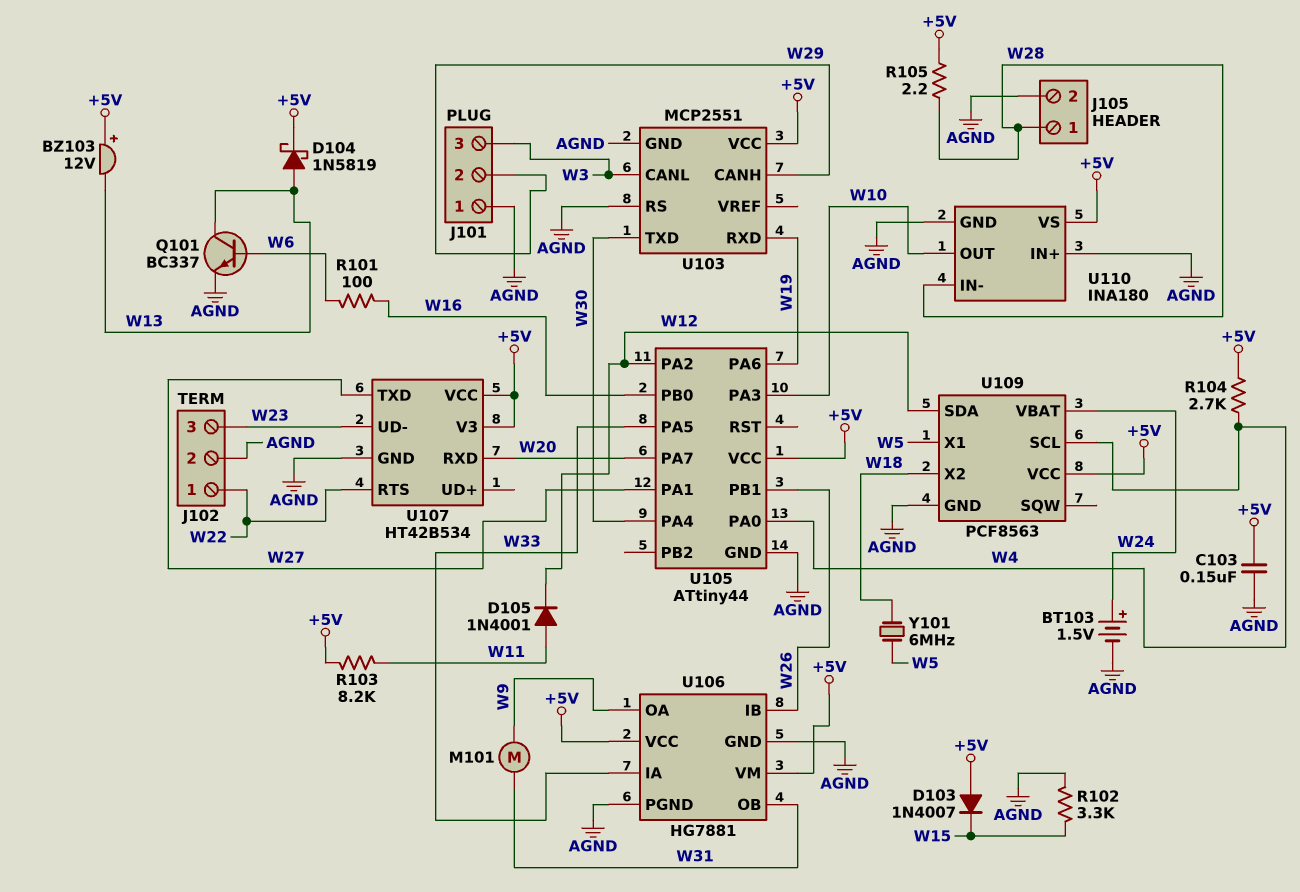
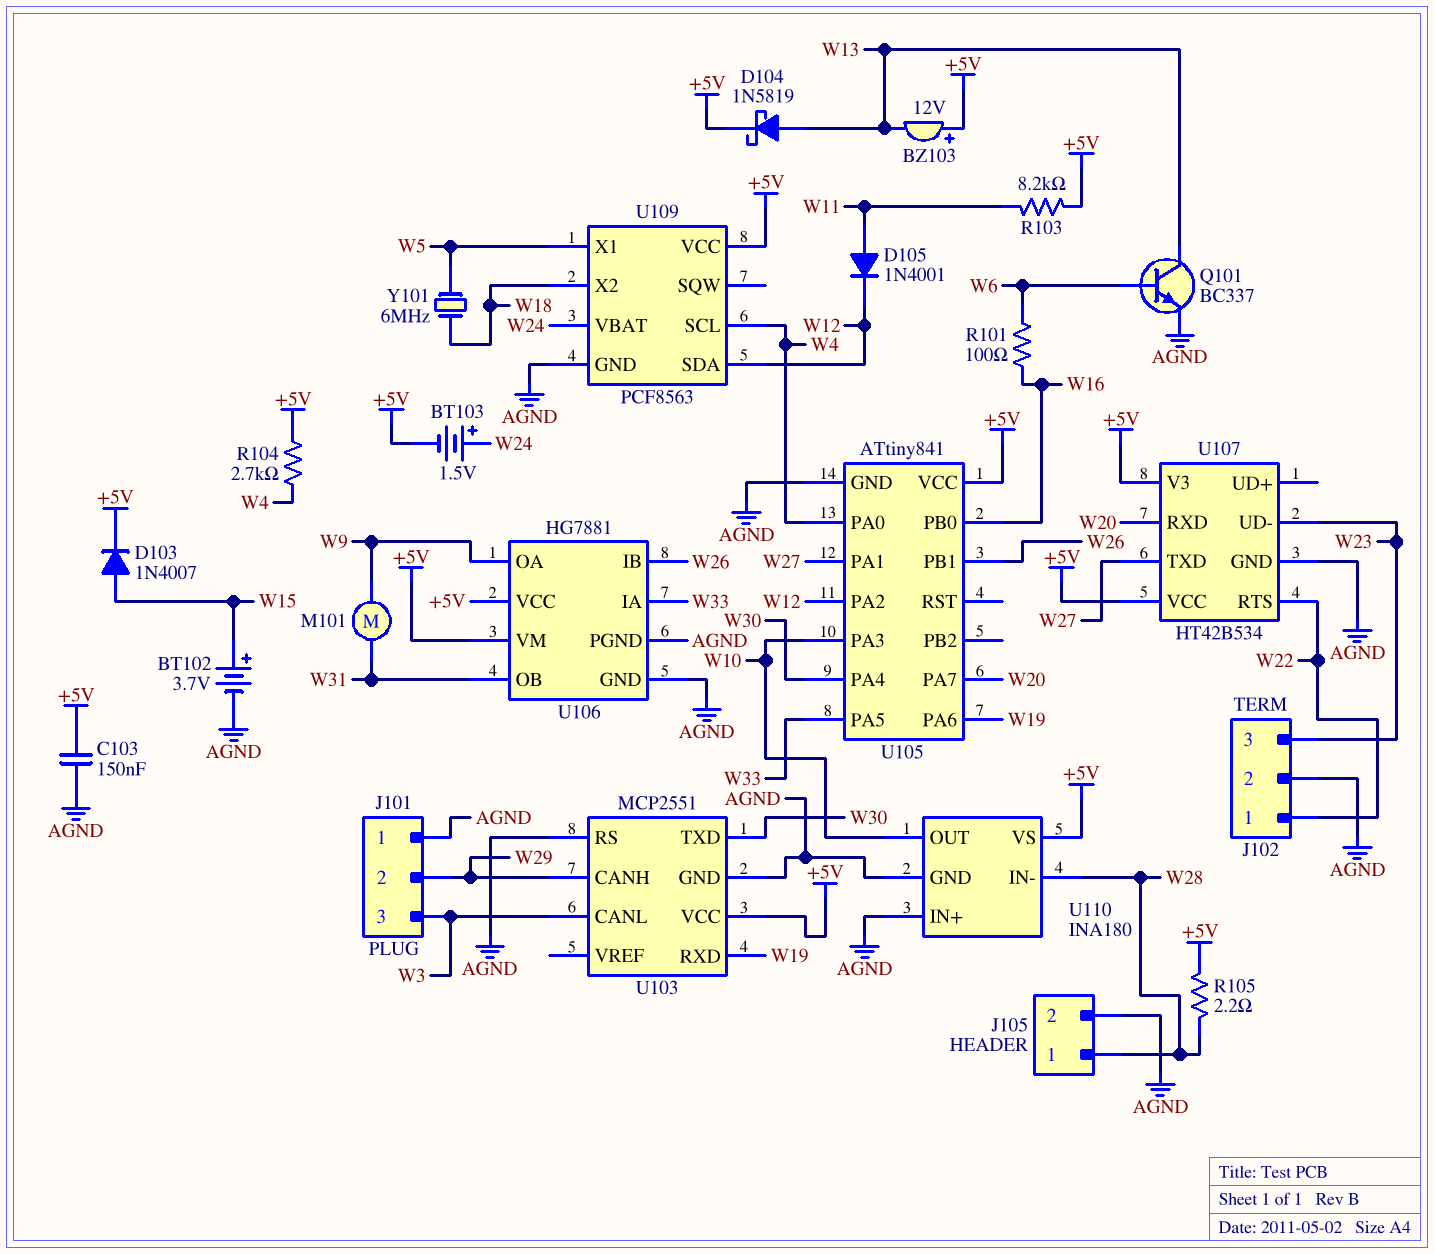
BT102: none -> 3.7V (plus W15, minus AGND)
BT103: 1.5V (plus W24, minus AGND) -> 1.5V (plus W24, minus +5V)
D103: diode 1N4007 (A +5V, K W15) -> diode 1N4007 (A W15, K +5V)
R102: 3.3k (AGND, W15) -> none
U105: ATtiny44 -> ATtiny841

